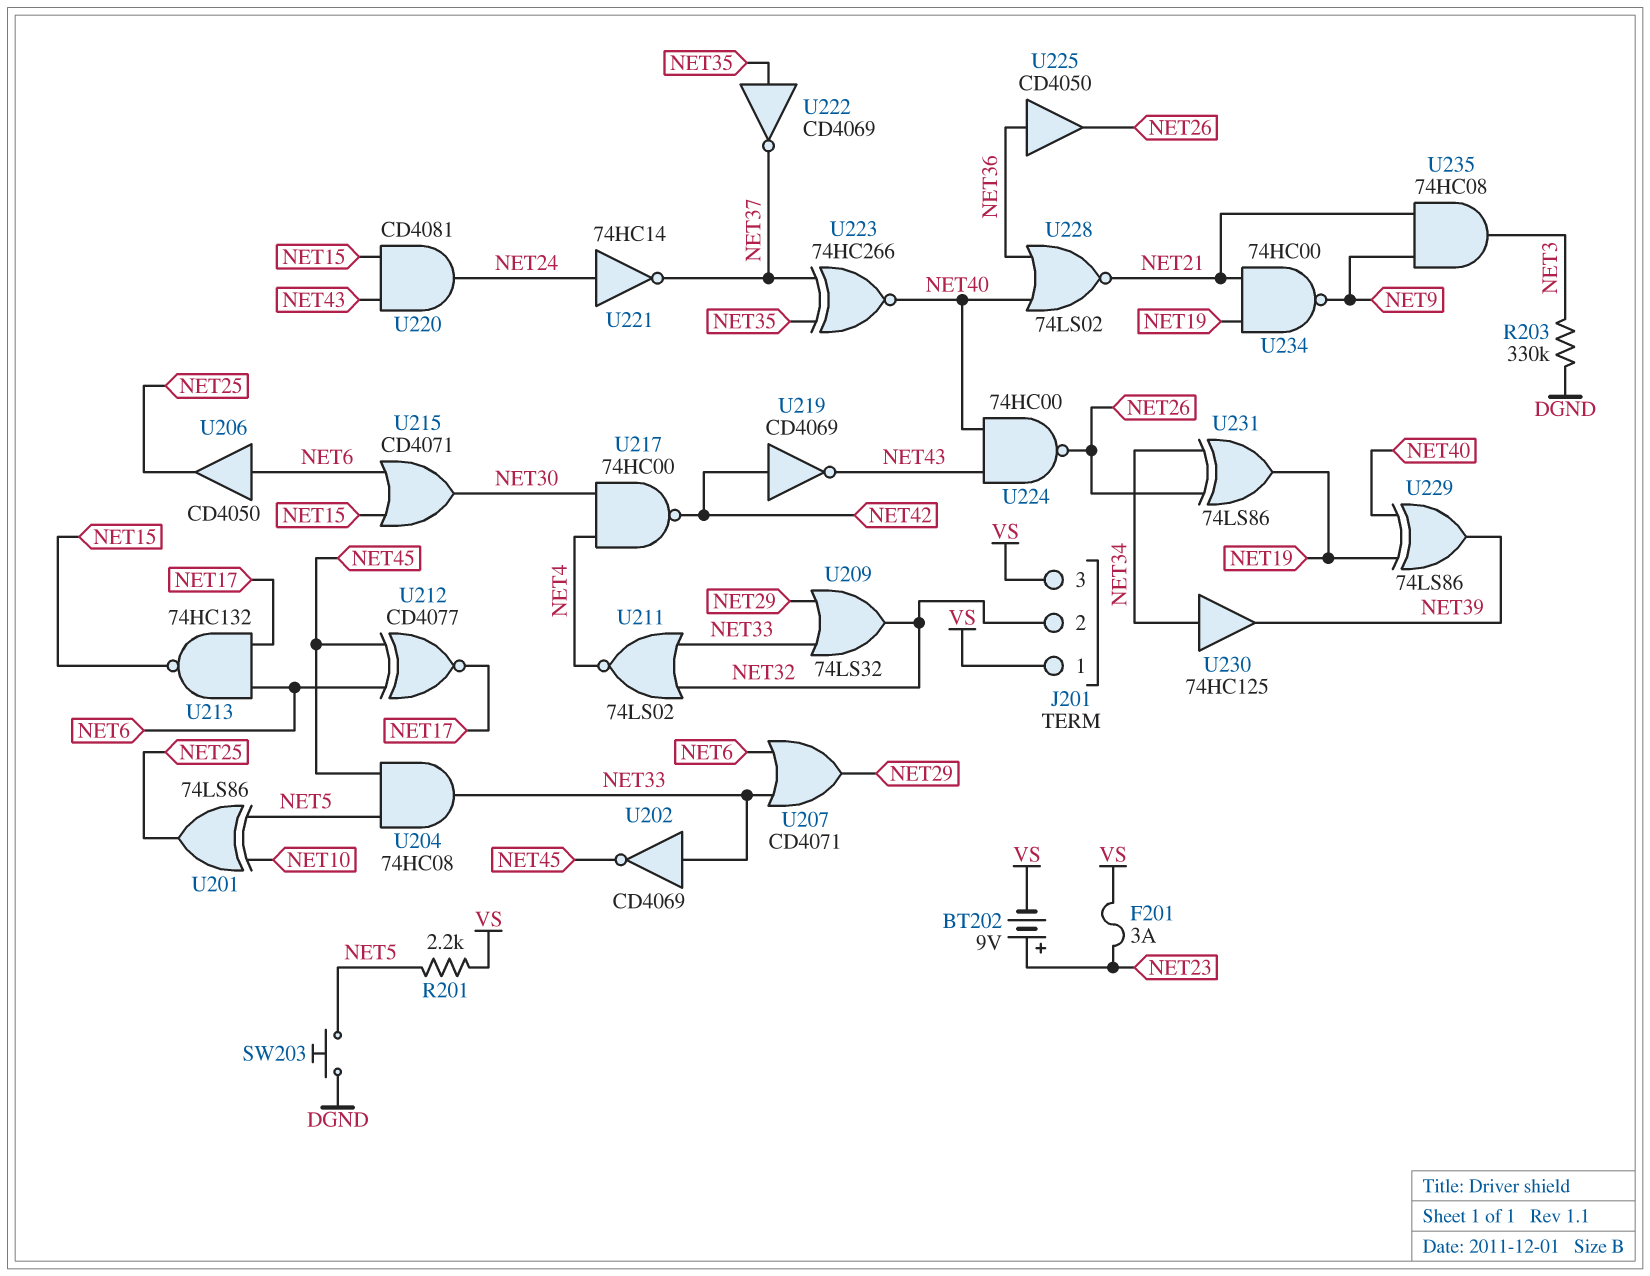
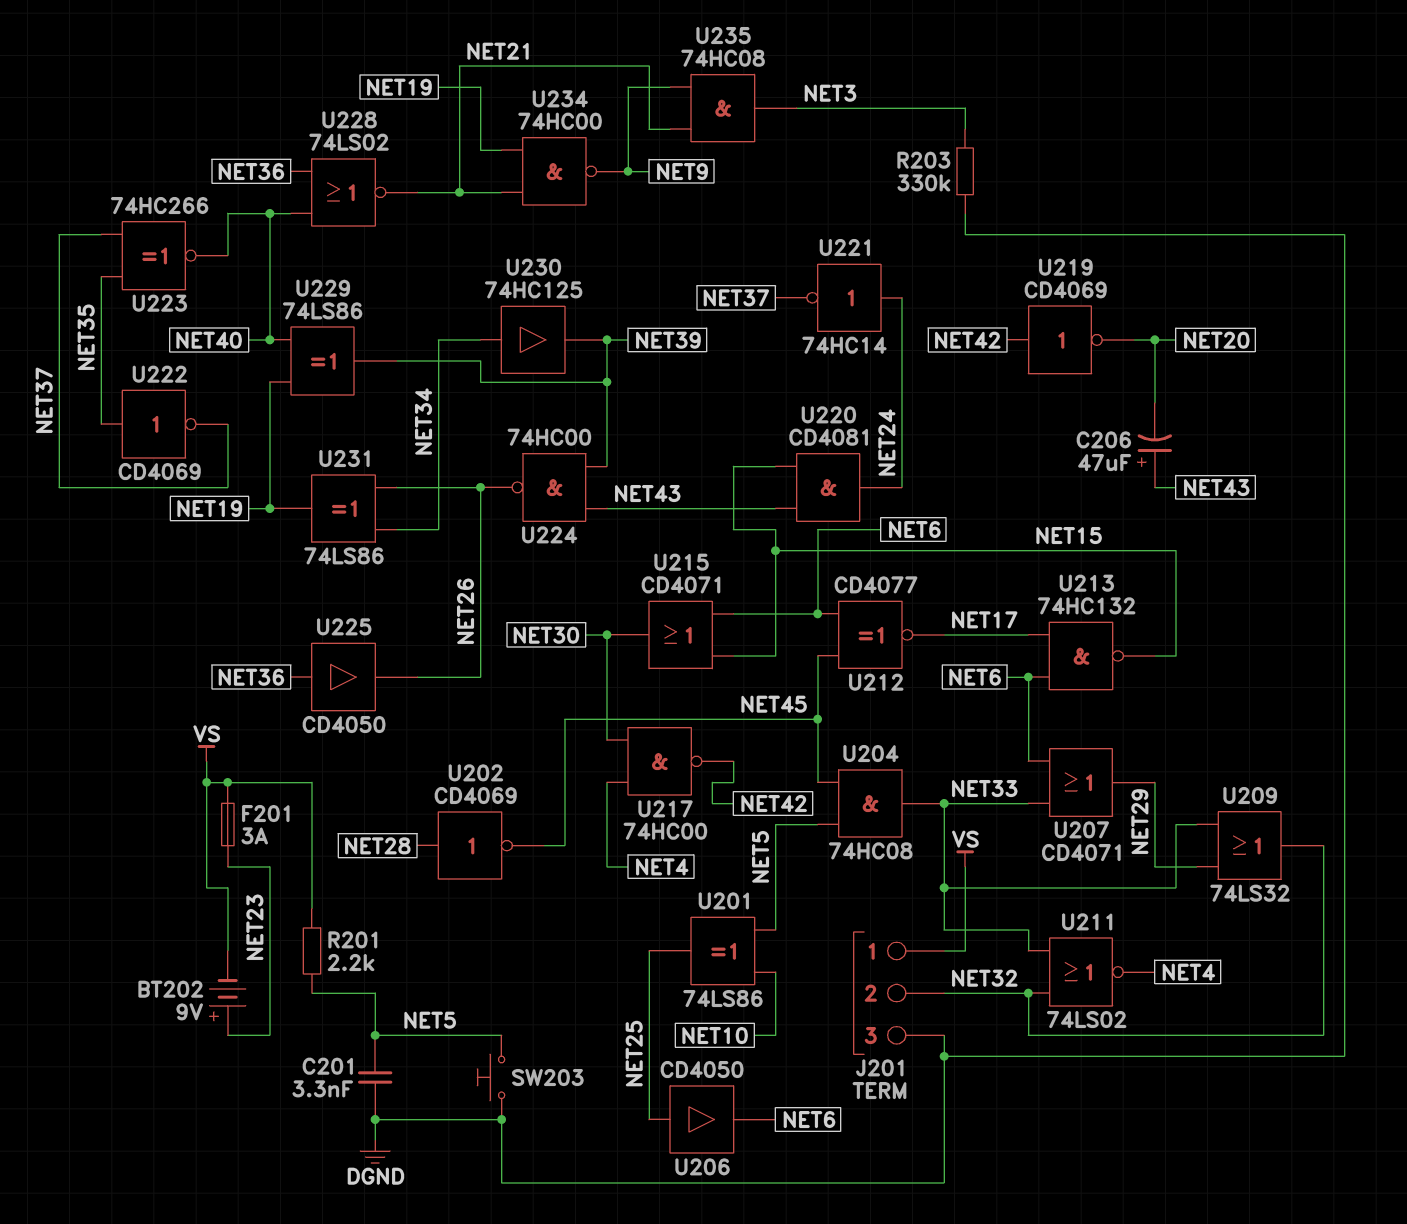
C201: none -> 3.3nF (DGND, NET5)
C206: none -> 47uF (plus NET43, minus NET20)
J201 pin 3: VS -> DGND
U202: NOT CD4069 (in NET33, out NET45) -> NOT CD4069 (in NET28, out NET45)
U206: buffer CD4050 (in NET6, out NET25) -> buffer CD4050 (in NET25, out NET6)
U219: NOT CD4069 (in NET42, out NET43) -> NOT CD4069 (in NET42, out NET20)
U224: NAND 74HC00 (in NET40, in NET43, out NET26) -> NAND 74HC00 (in NET39, in NET43, out NET26)

